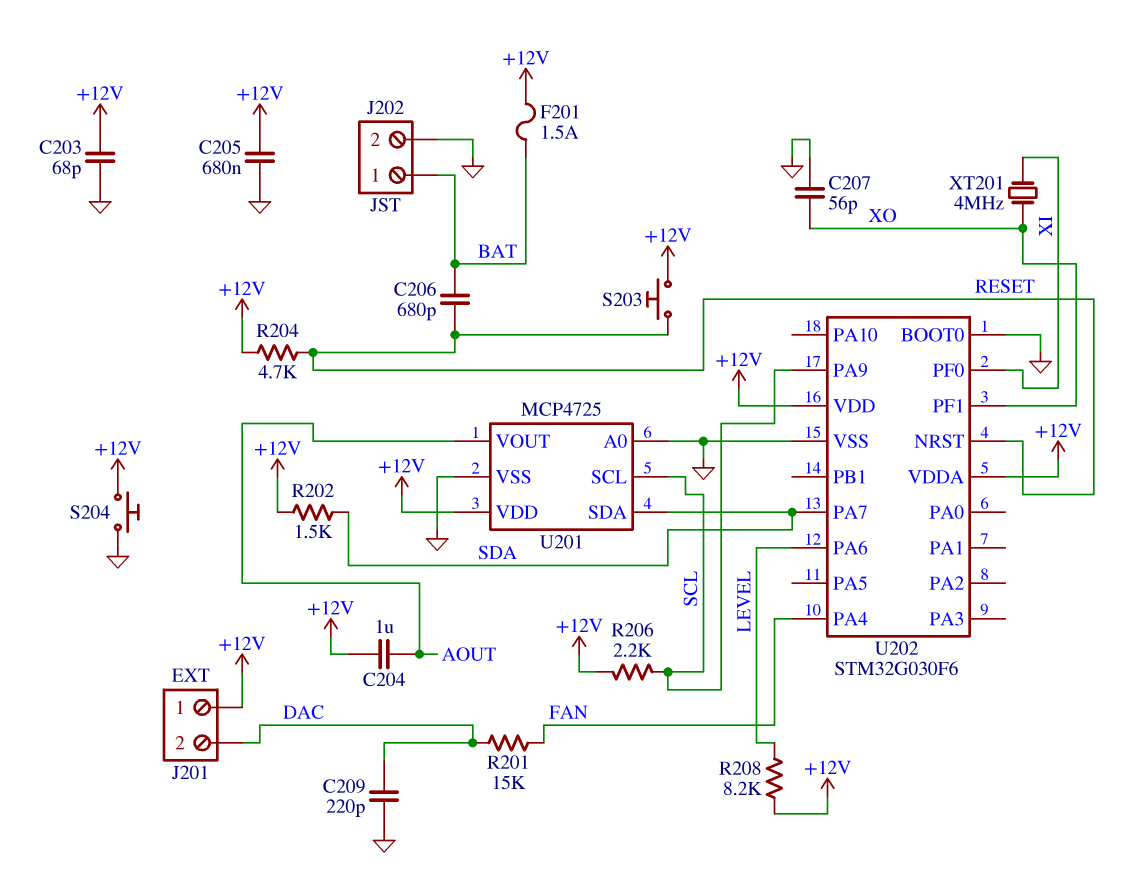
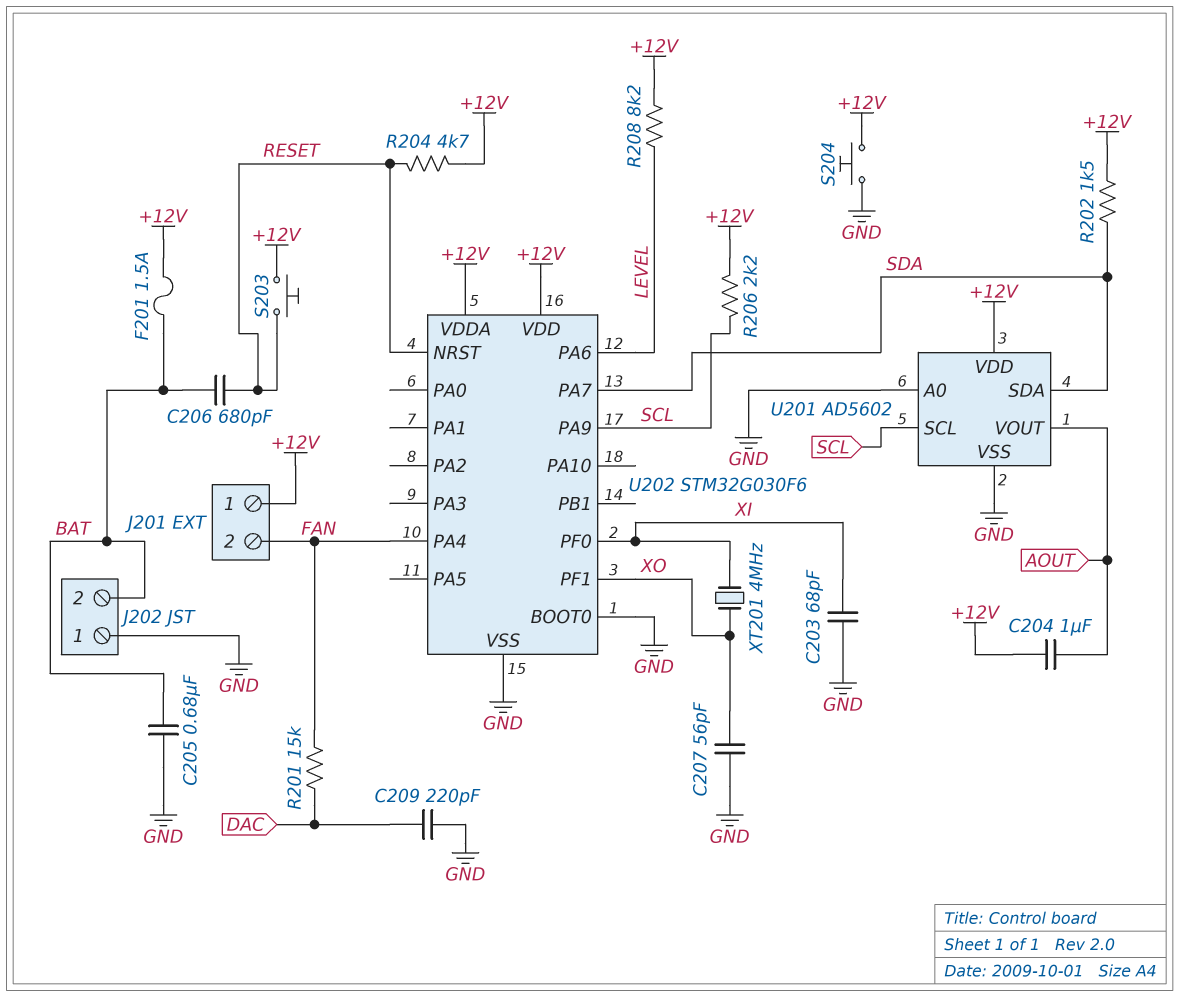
C203: 68pF (+12V, GND) -> 68pF (GND, XI)
C205: 680nF (+12V, GND) -> 680nF (BAT, GND)
J201 pin 2: DAC -> FAN
J202 pin 1: BAT -> GND
J202 pin 2: GND -> BAT
U201: MCP4725 -> AD5602

